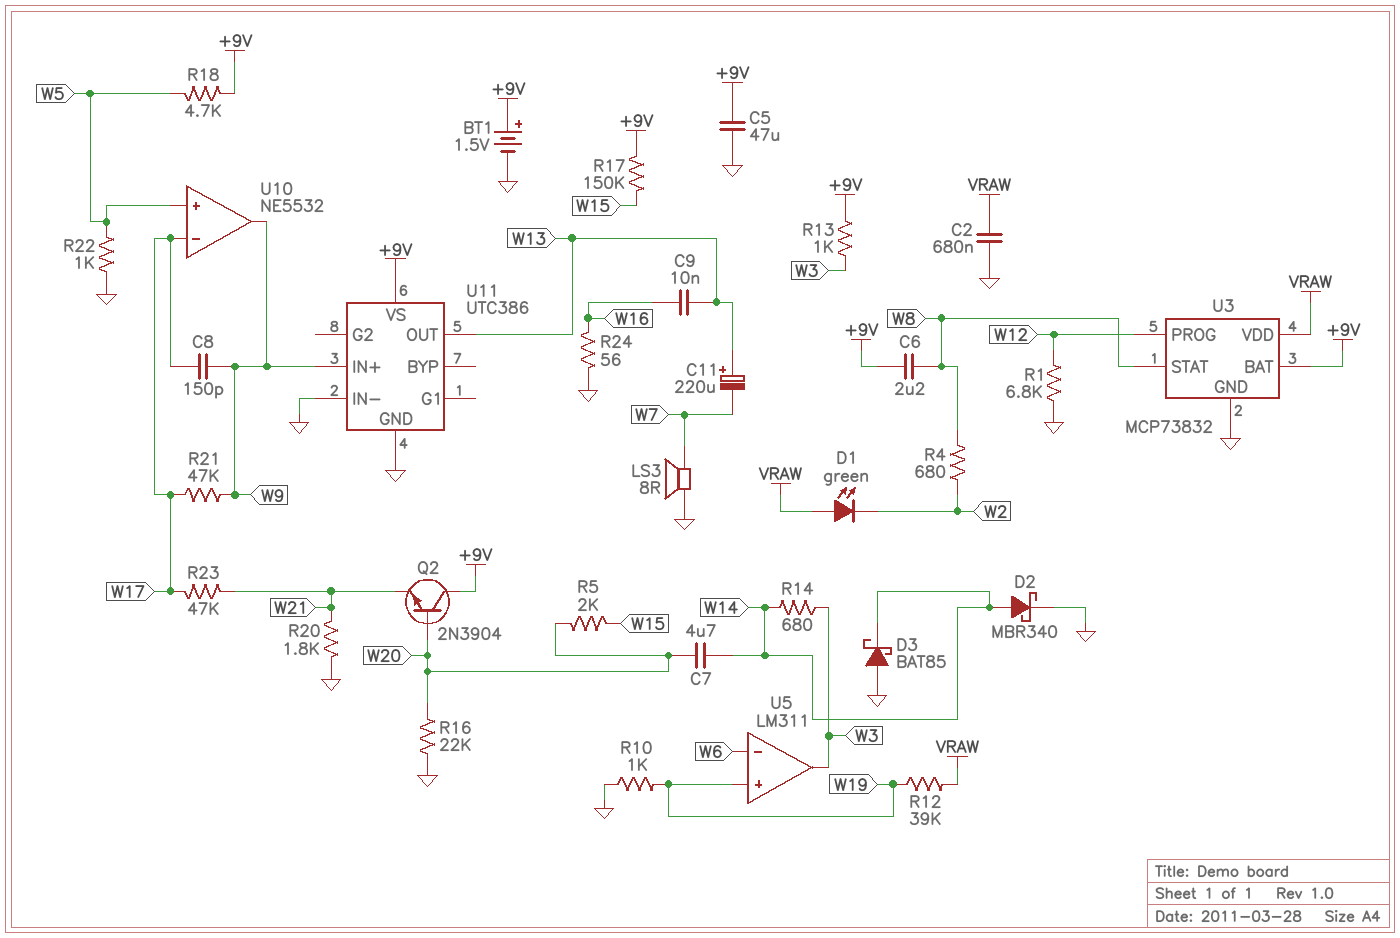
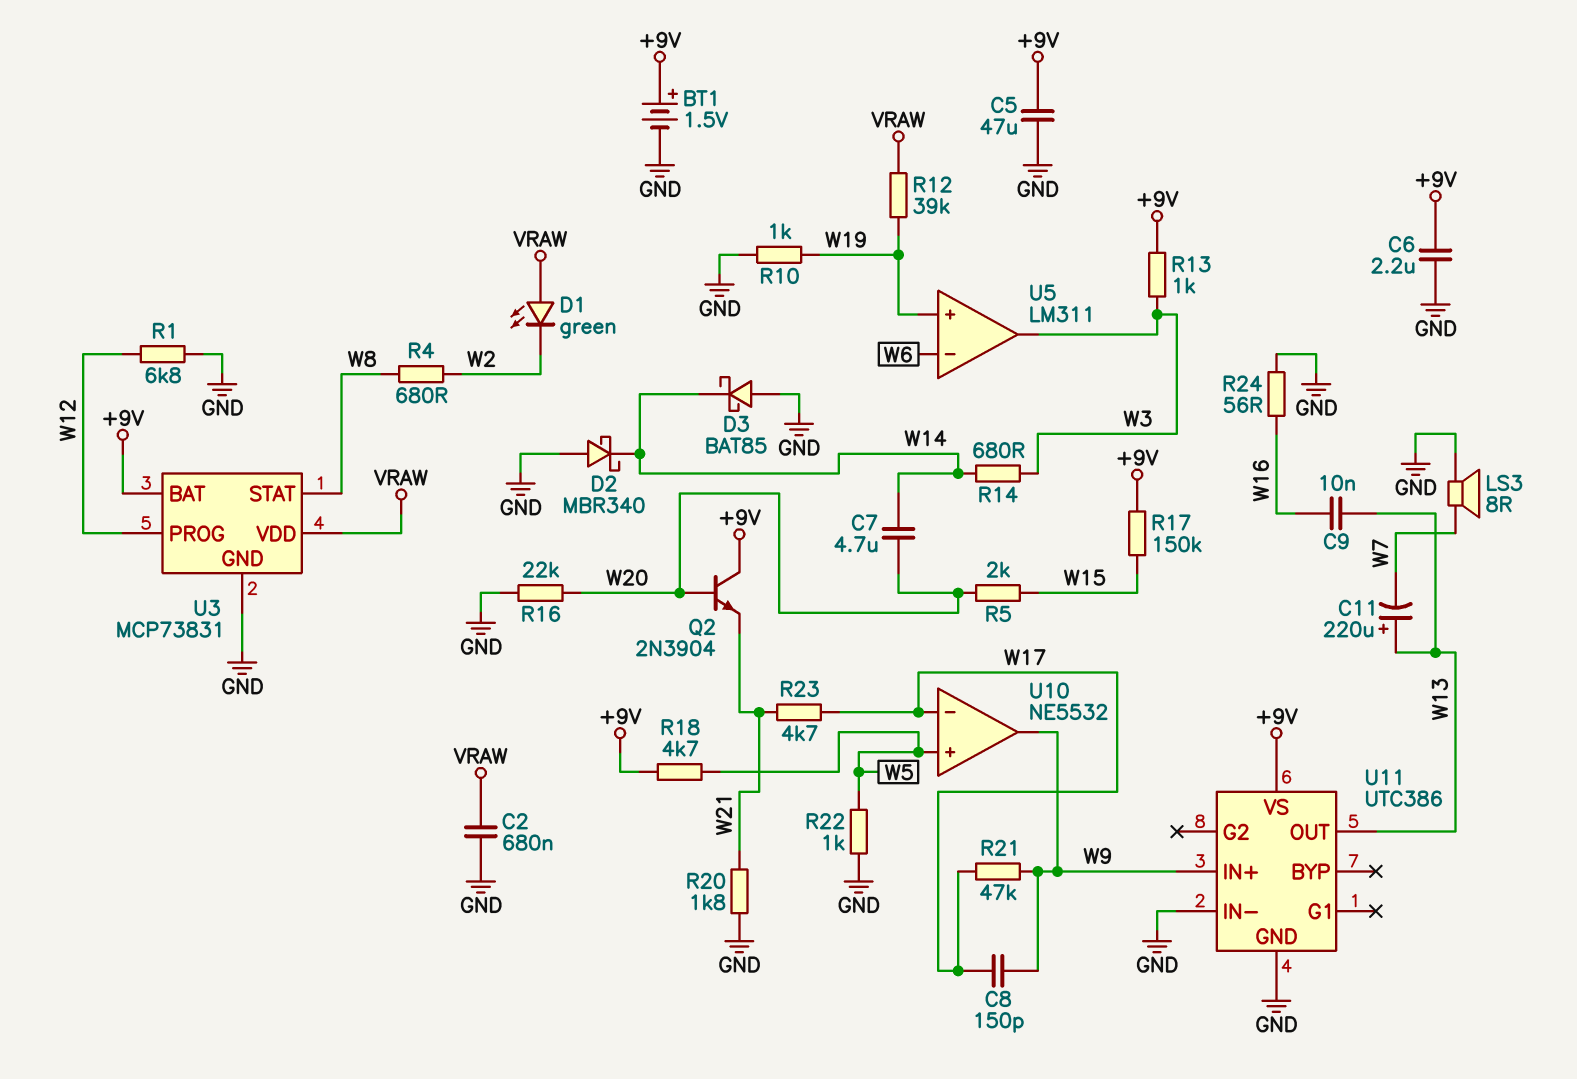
C6: 2.2uF (+9V, W8) -> 2.2uF (+9V, GND)
D2: schottky MBR340 (A W14, K GND) -> schottky MBR340 (A GND, K W14)
R23: 47k (W17, W21) -> 4.7k (W17, W21)
U3: MCP73832 -> MCP73831

